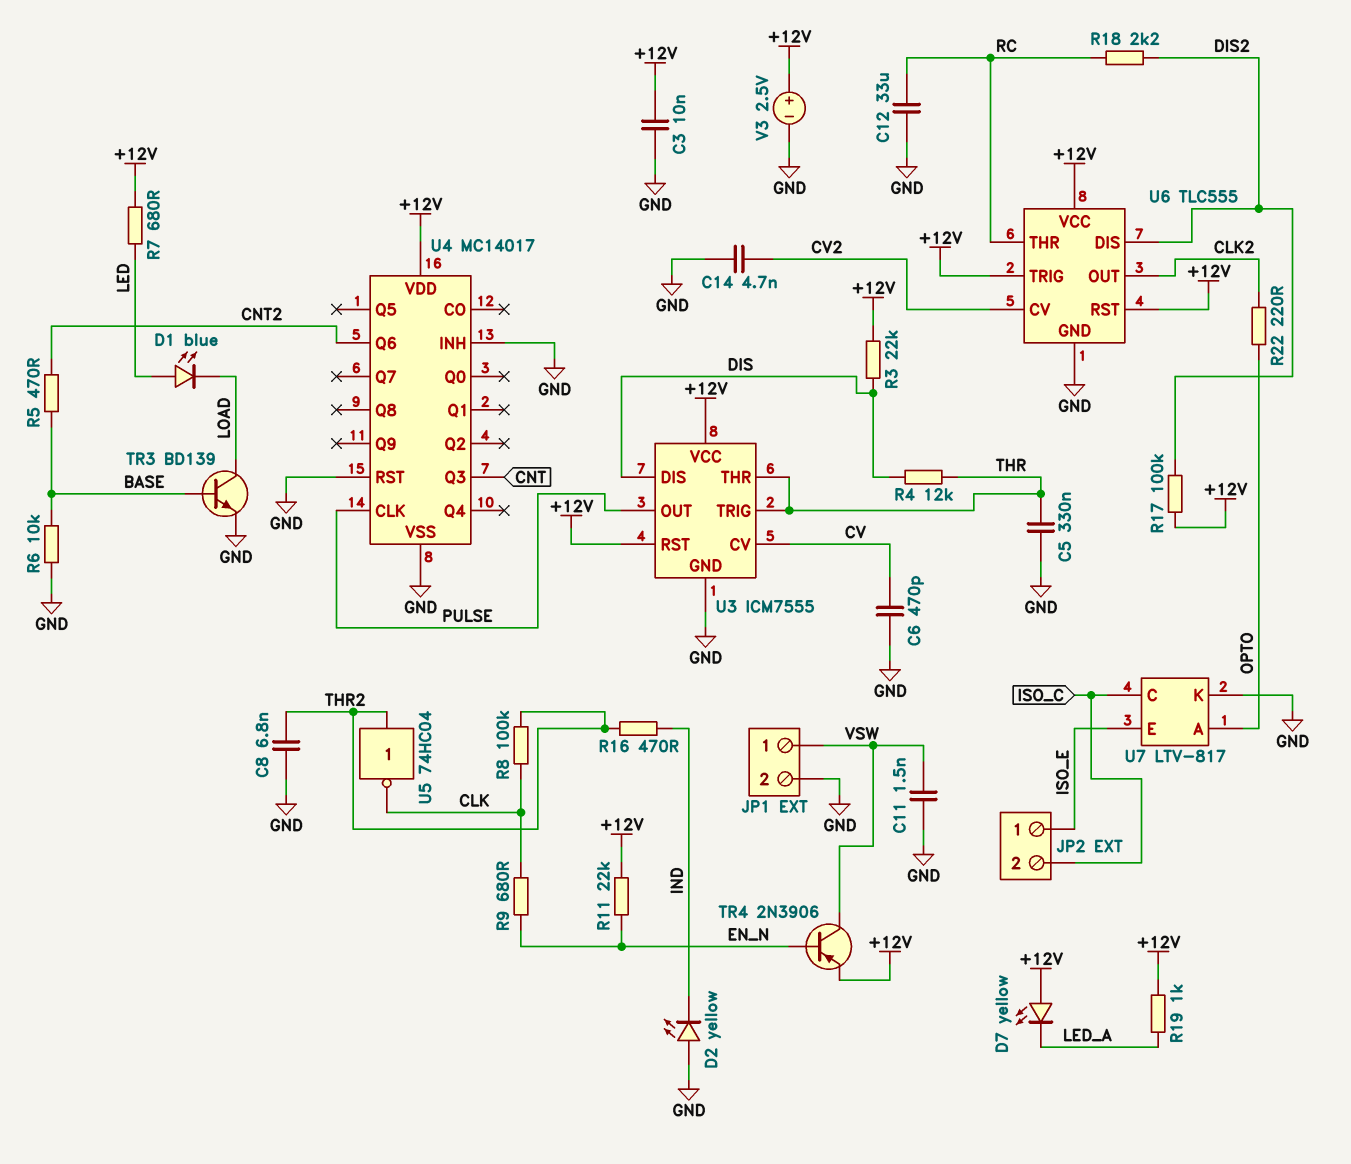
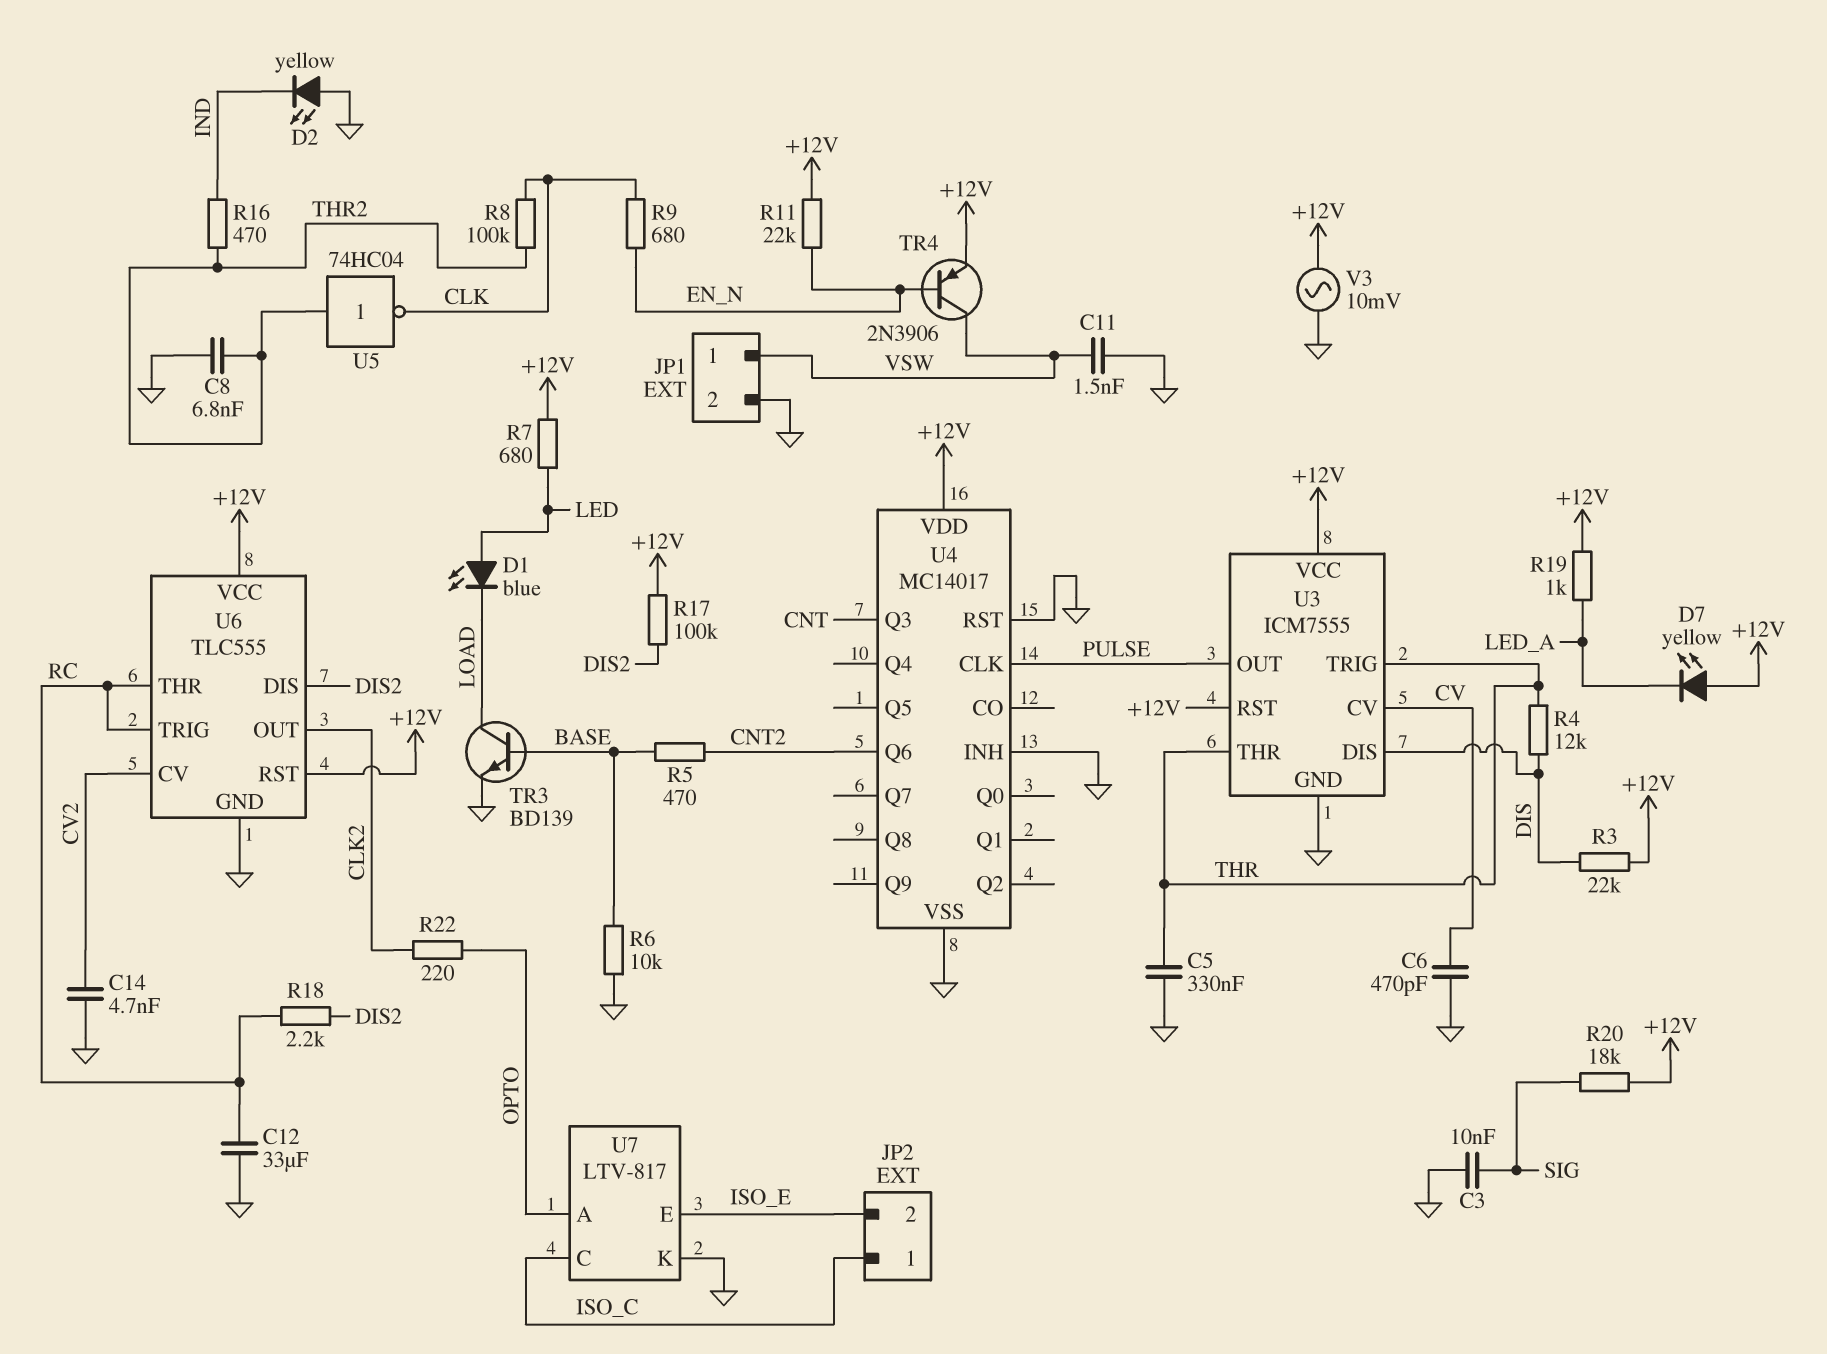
C3: 10nF (+12V, GND) -> 10nF (GND, SIG)
JP2 pin 1: ISO_E -> ISO_C
JP2 pin 2: ISO_C -> ISO_E
R20: none -> 18k (+12V, SIG)
U6 pin TRIG: +12V -> RC
V3: 2.5V (plus +12V, minus GND) -> AC 10mV (+12V, GND)

